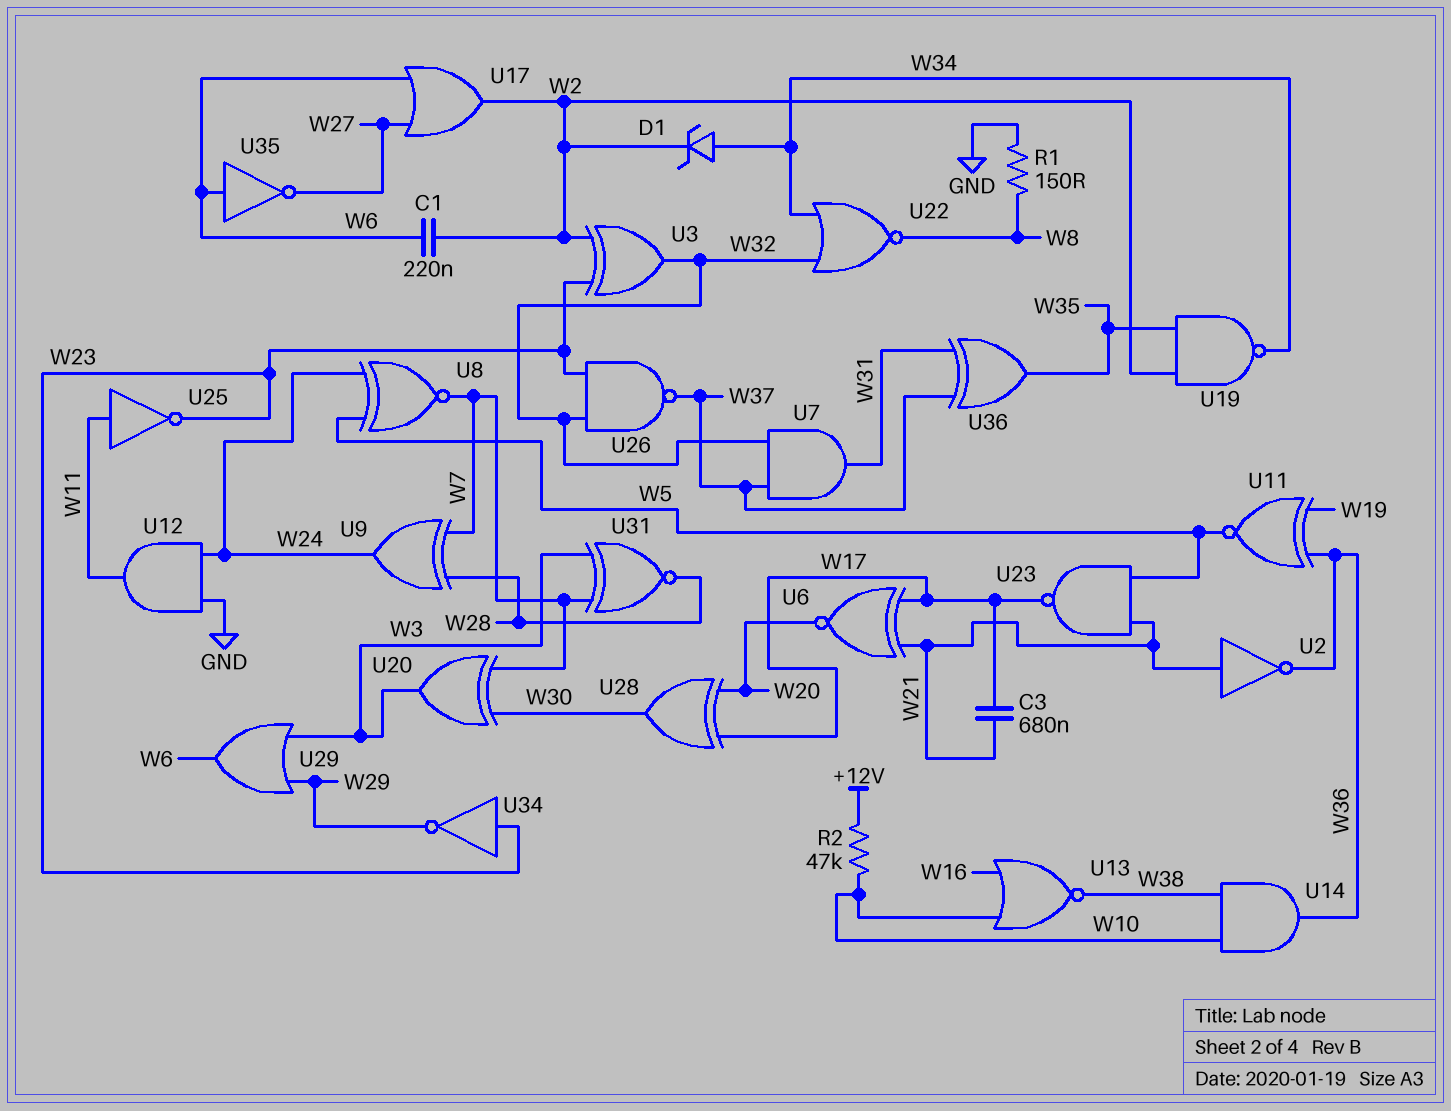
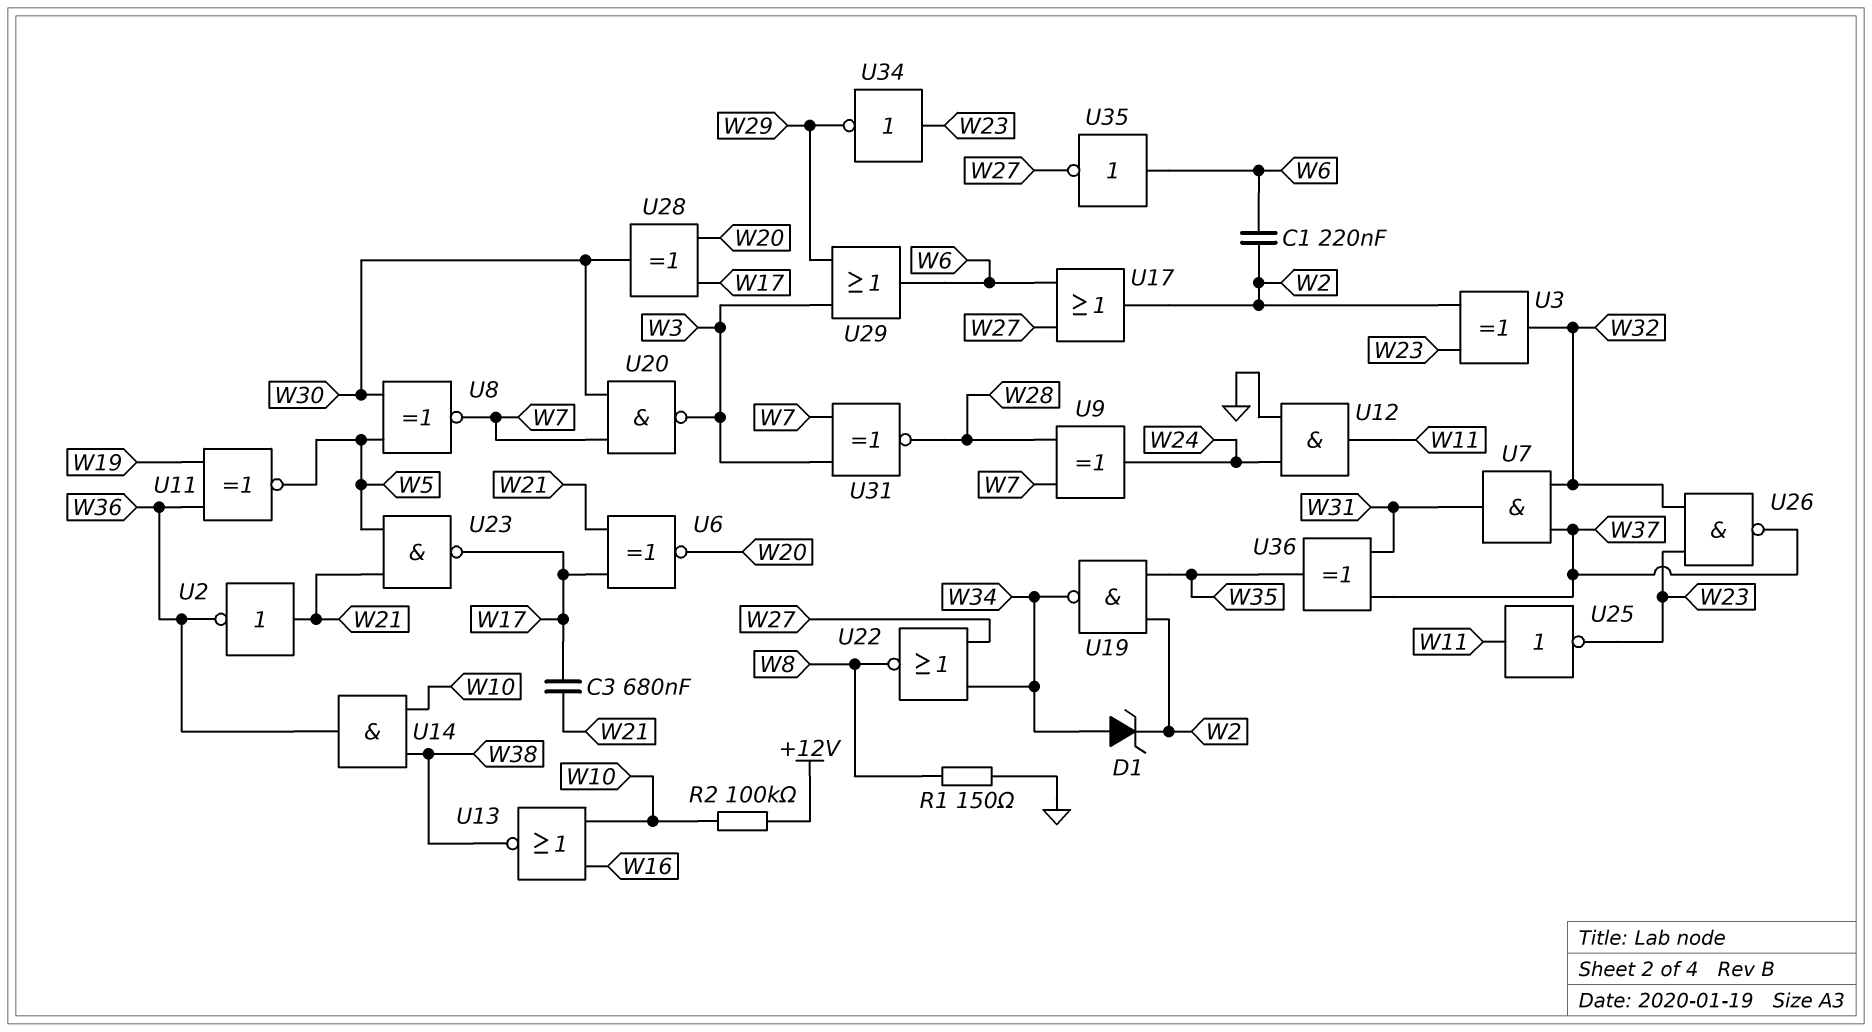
R2: 47k (+12V, W10) -> 100k (+12V, W10)
U8: XNOR (in W5, in W24, out W7) -> XNOR (in W5, in W30, out W7)
U20: XOR (in W7, in W30, out W3) -> NAND (in W7, in W30, out W3)
U22: NOR (in W32, in W34, out W8) -> NOR (in W27, in W34, out W8)

